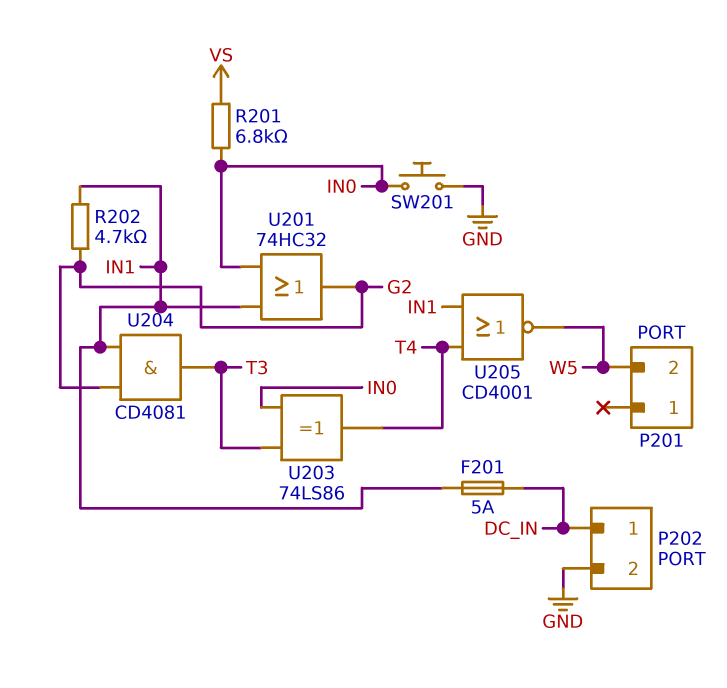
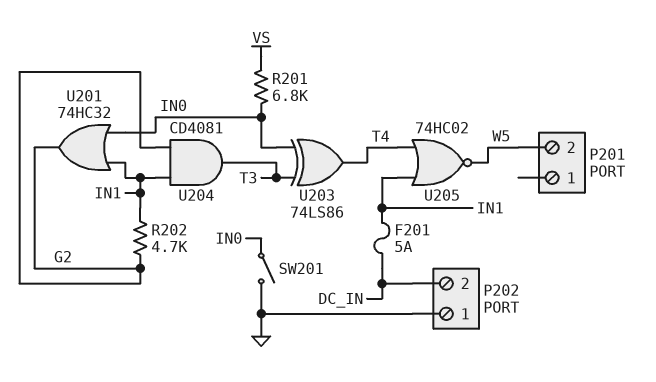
P202 pin 1: DC_IN -> GND
P202 pin 2: GND -> DC_IN
SW201: button (GND, IN0) -> switch (GND, IN0)
U205: NOR CD4001 (in IN1, in T4, out W5) -> NOR 74HC02 (in IN1, in T4, out W5)

